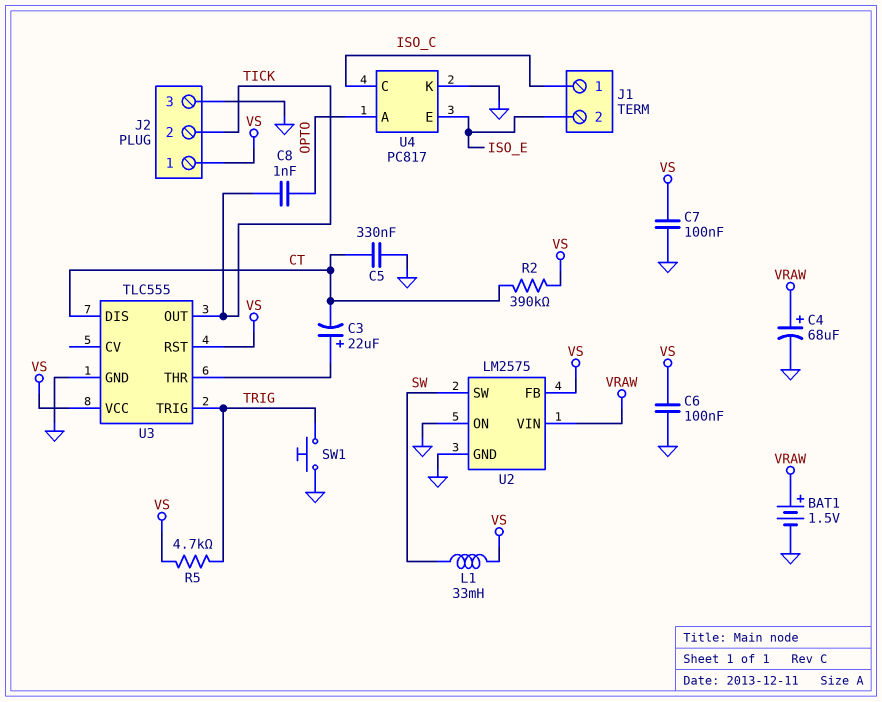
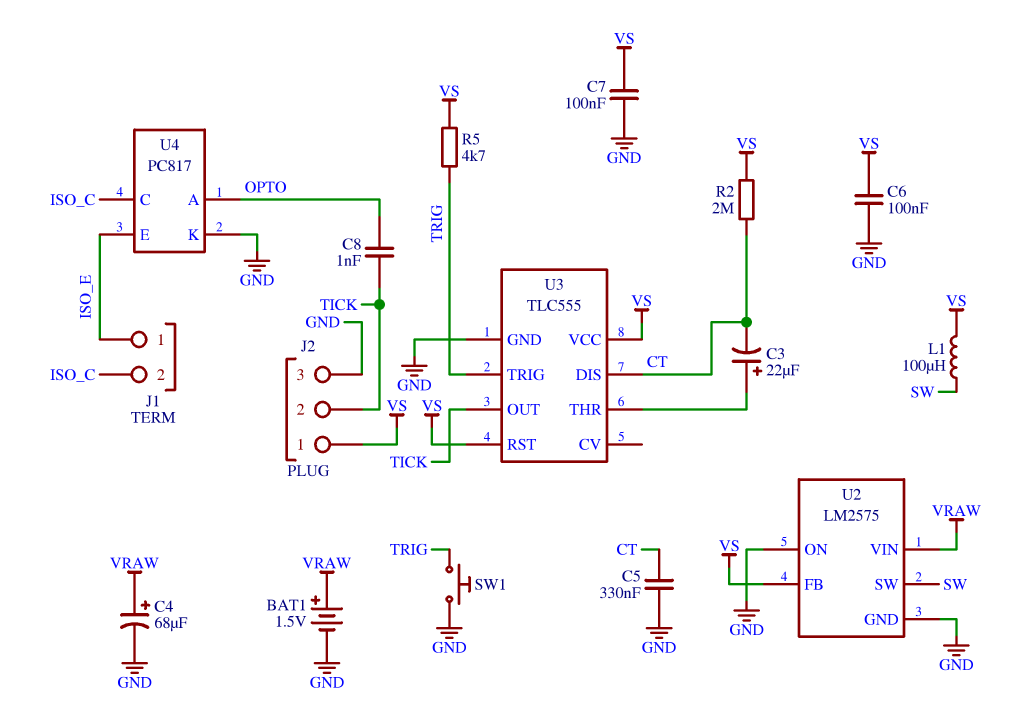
J1 pin 1: ISO_C -> ISO_E
J1 pin 2: ISO_E -> ISO_C
L1: 33mH (SW, VS) -> 100uH (SW, VS)
R2: 390k (CT, VS) -> 2M (CT, VS)

